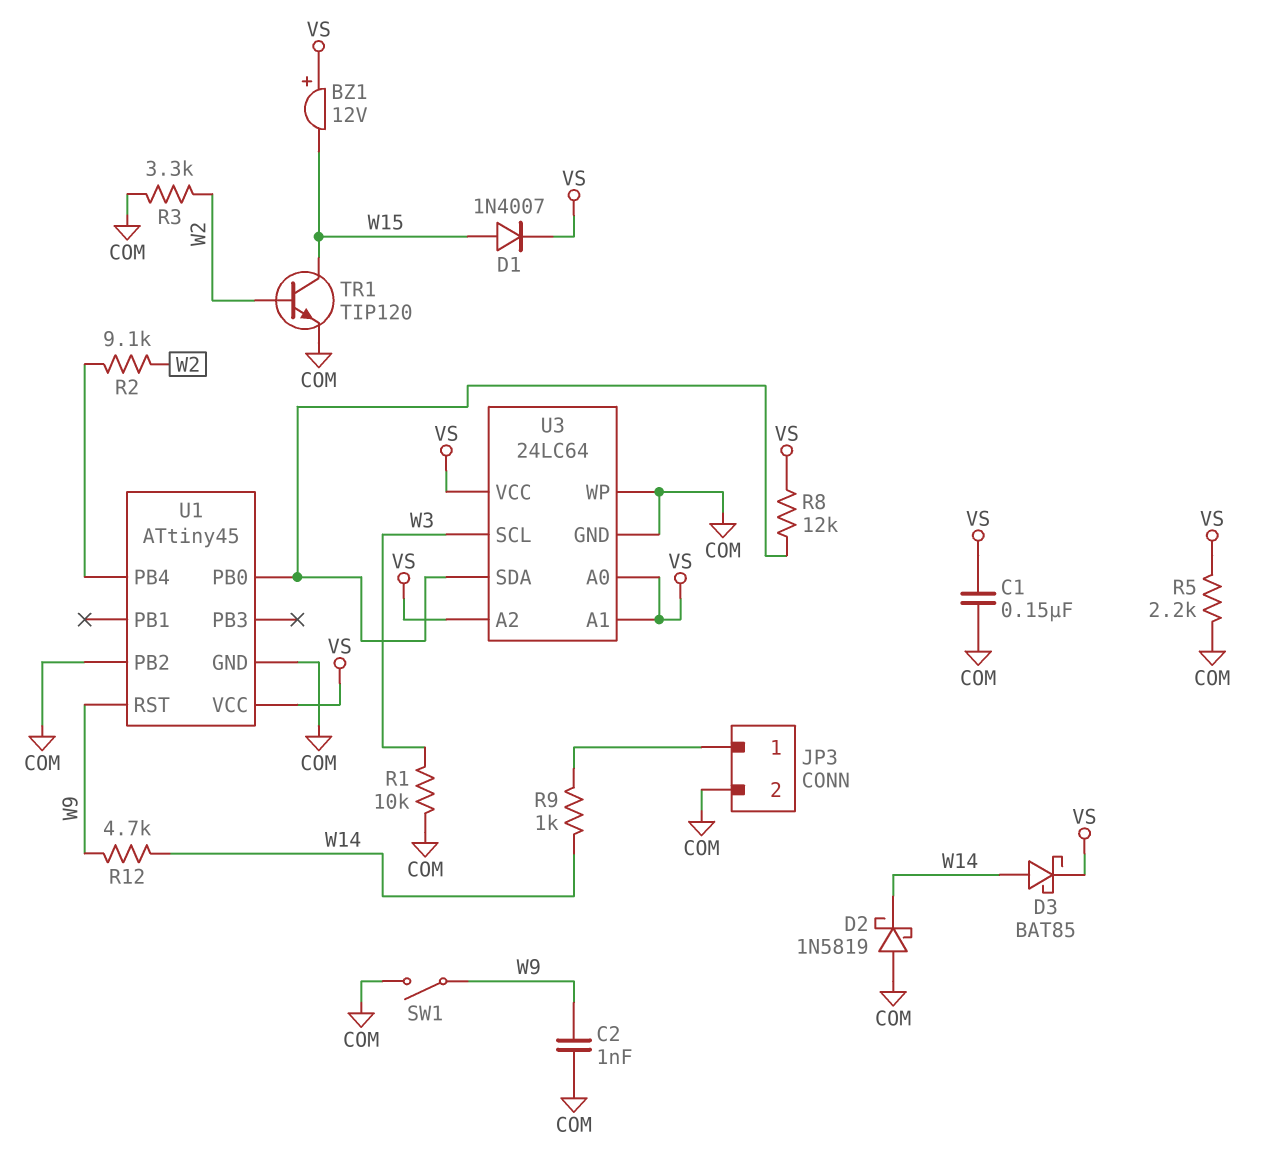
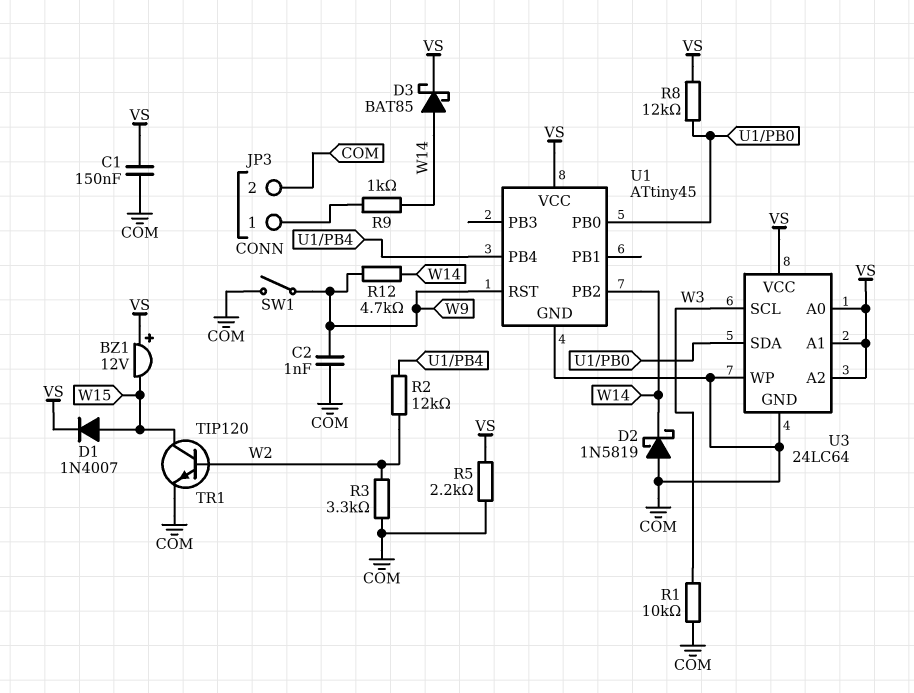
R2: 9.1k (U1/PB4, W2) -> 12k (U1/PB4, W2)
U1 pin PB2: COM -> W14

